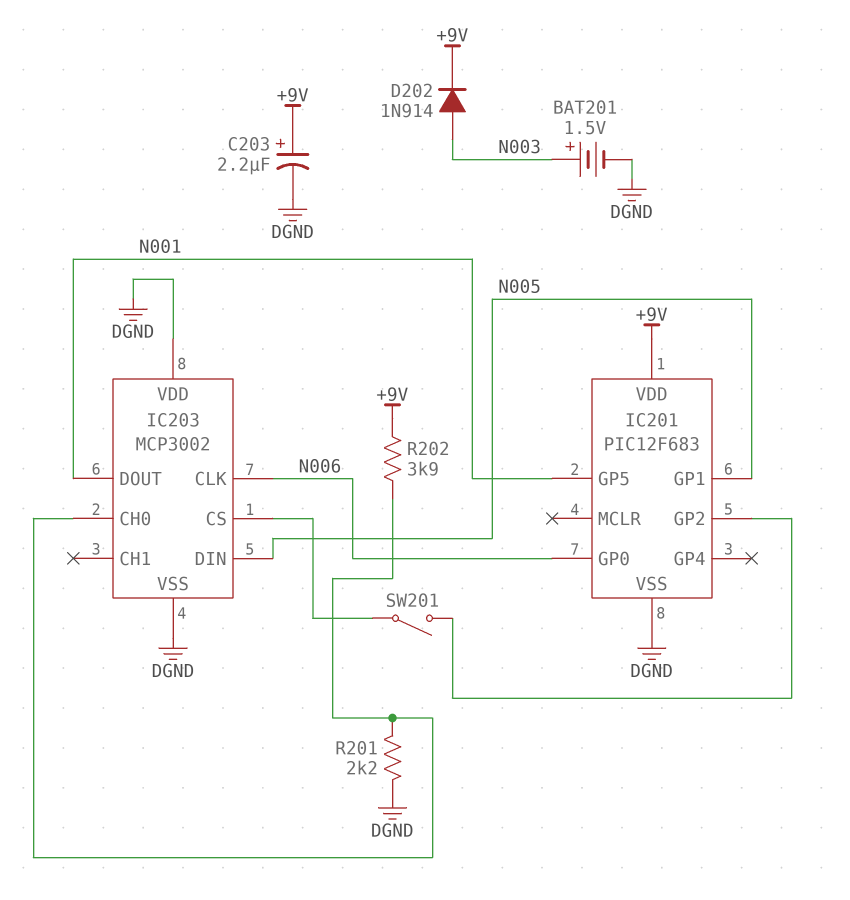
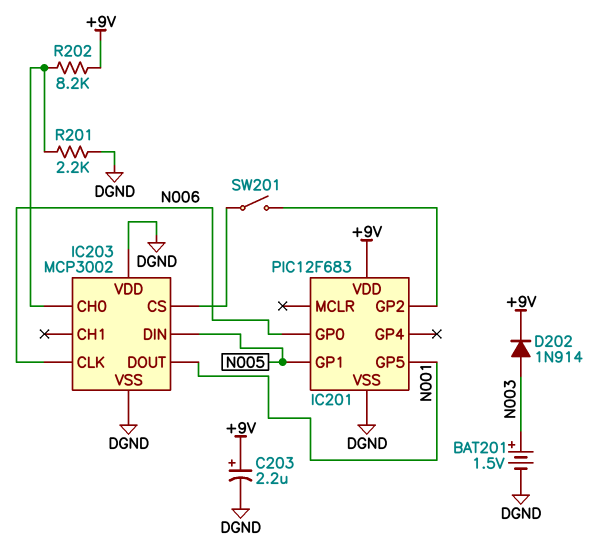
R202: 3.9k (+9V, IC203/CH0) -> 8.2k (+9V, IC203/CH0)

